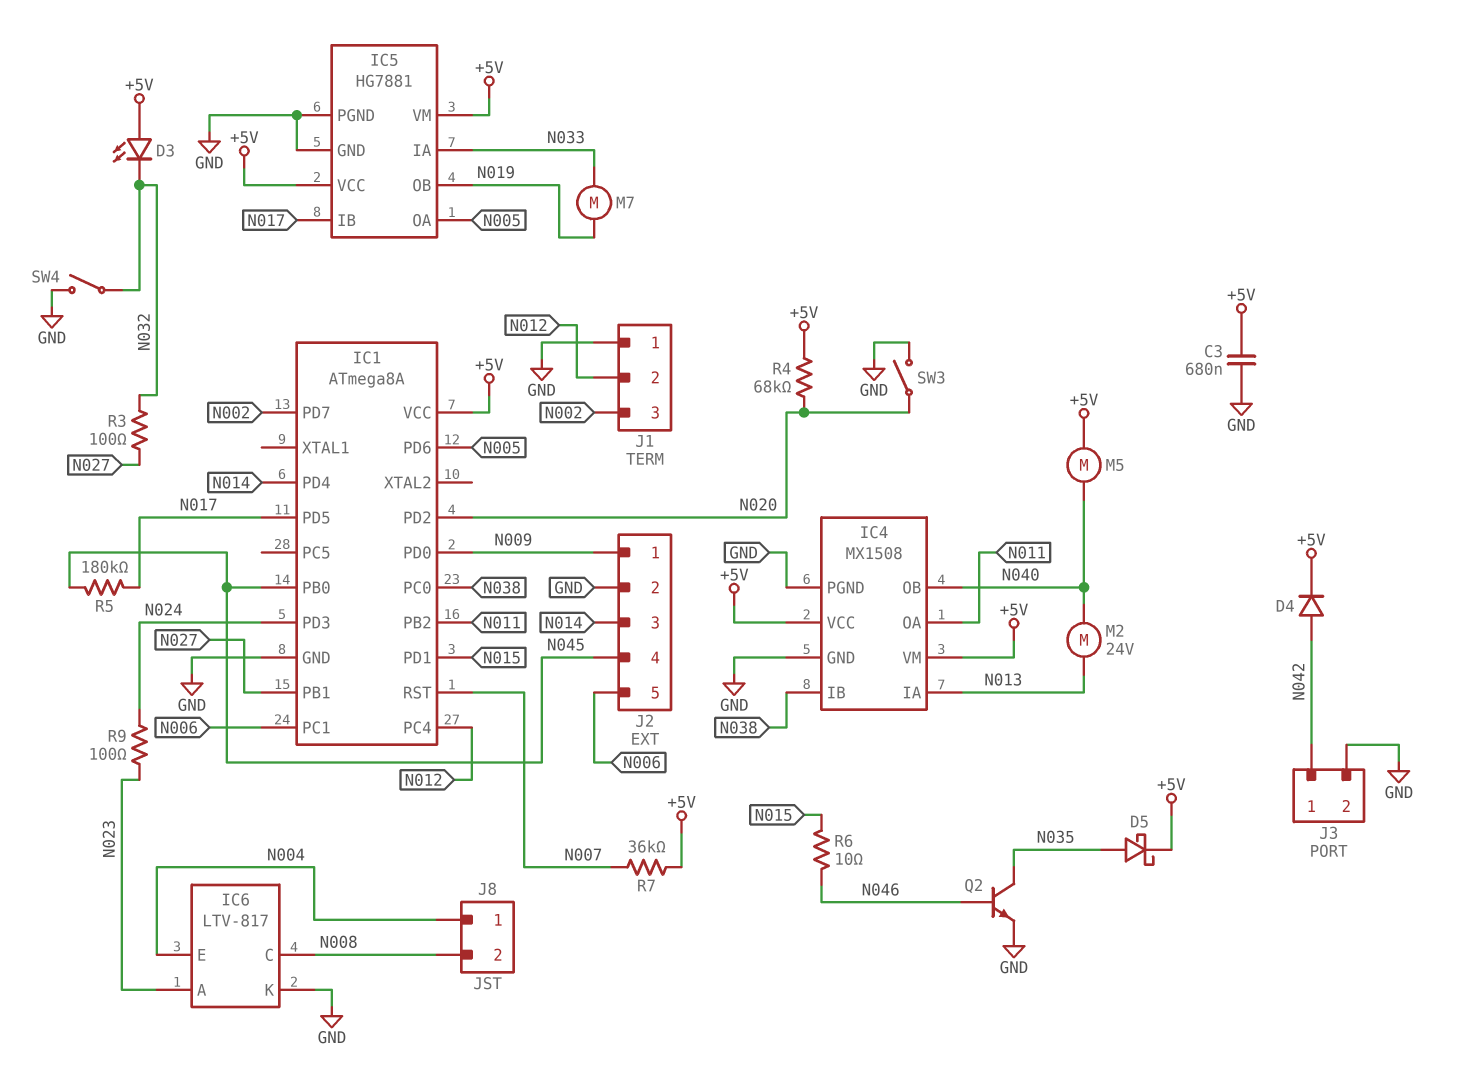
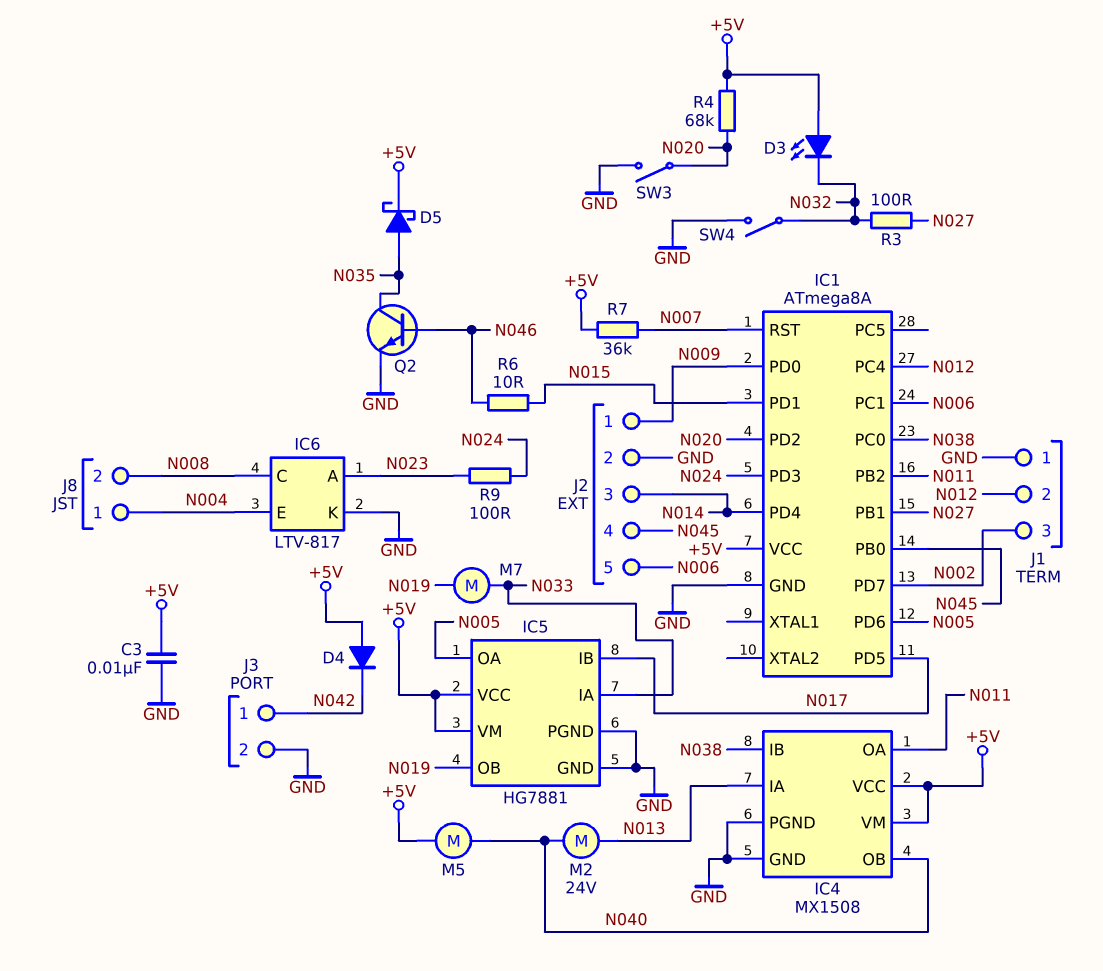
C3: 680nF (+5V, GND) -> 10nF (+5V, GND)
D4: diode (A N042, K +5V) -> diode (A +5V, K N042)
R5: 180k (N017, N045) -> none

